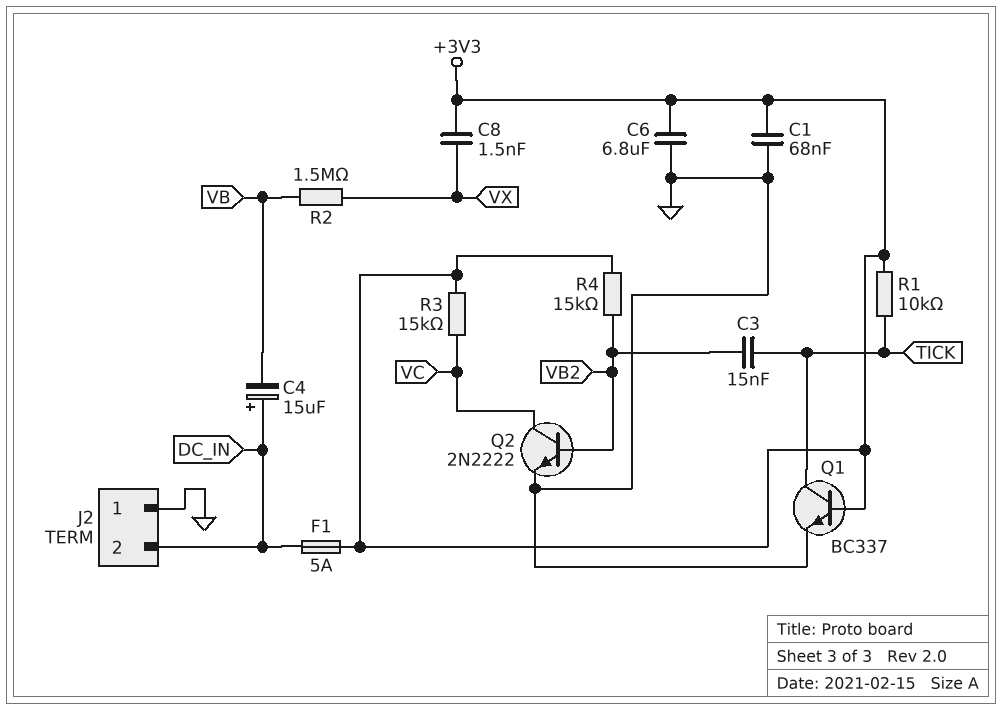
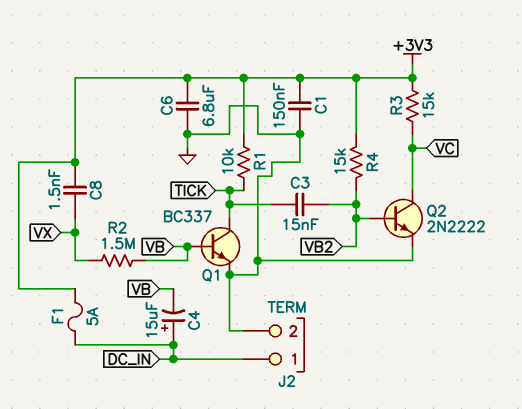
C1: 68nF (+3V3, GND) -> 150nF (+3V3, GND)
J2 pin 1: GND -> DC_IN
J2 pin 2: DC_IN -> GND
Q1: NPN BC337 (B +3V3, C TICK, E GND) -> NPN BC337 (B VB, C TICK, E GND)

